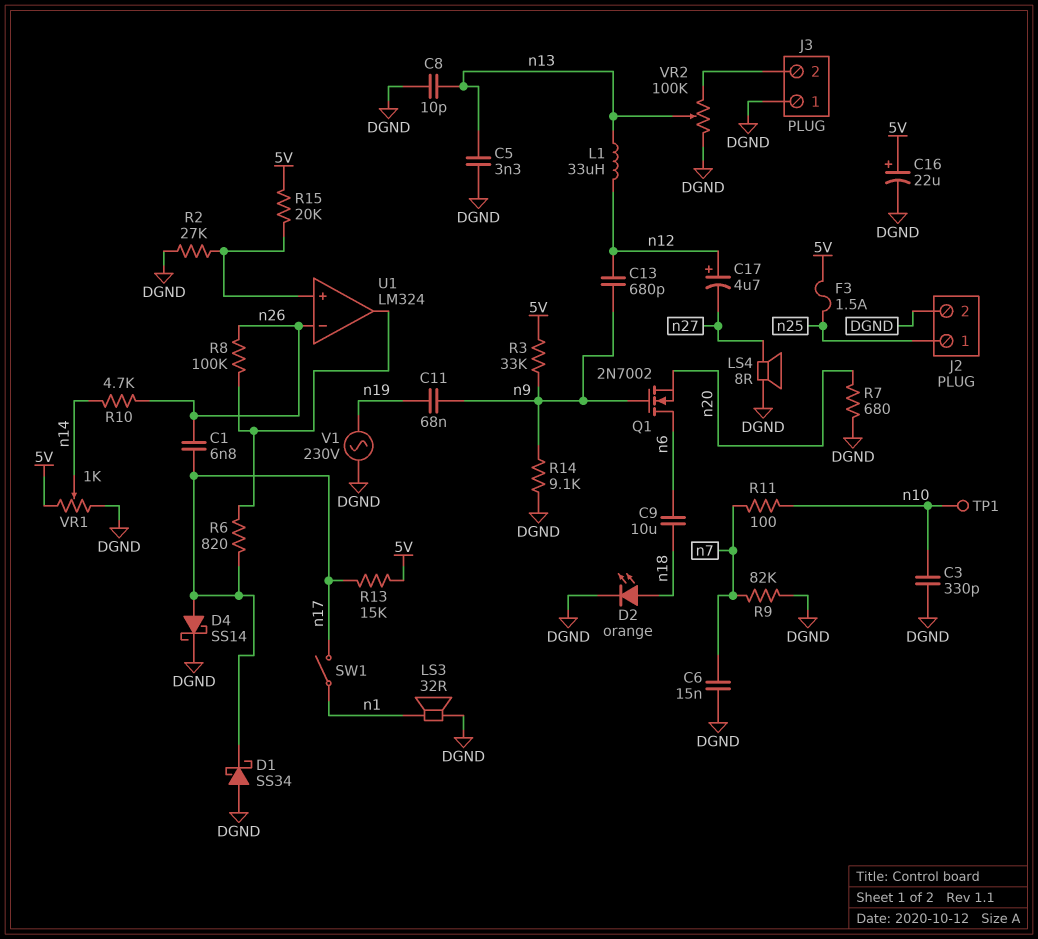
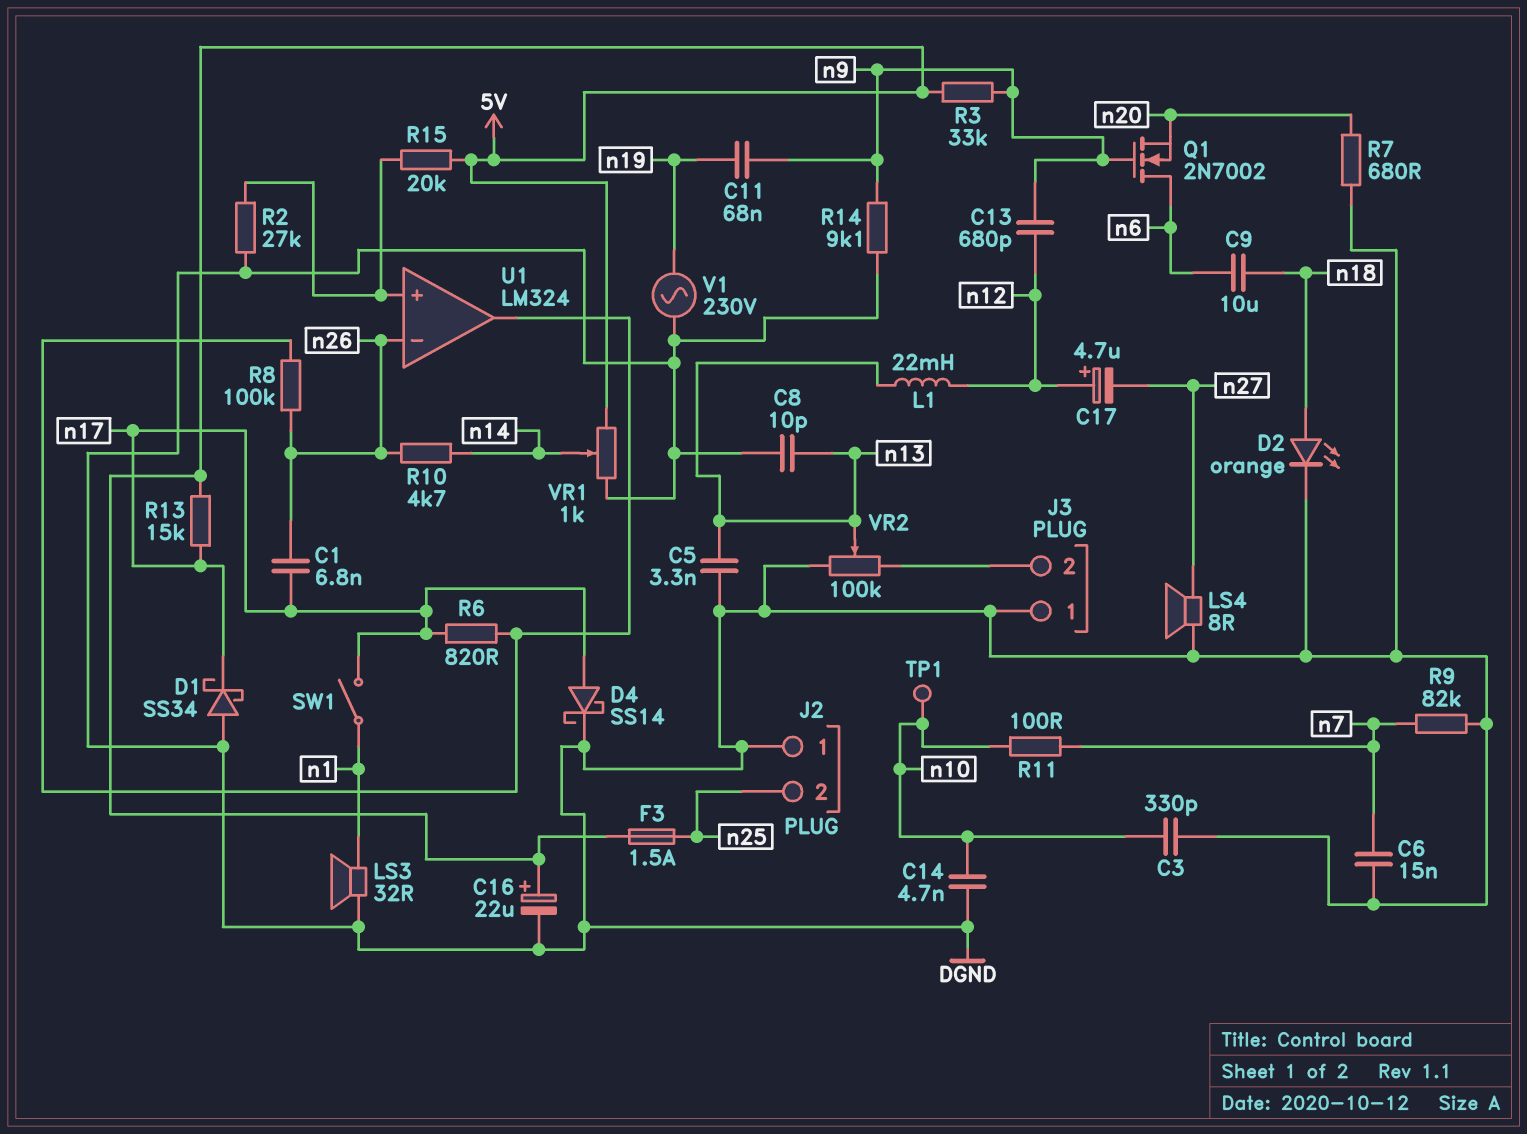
C14: none -> 4.7nF (DGND, n10)
J2 pin 1: n25 -> DGND
J2 pin 2: DGND -> n25
L1: 33uH (n12, n13) -> 22mH (n12, n13)

